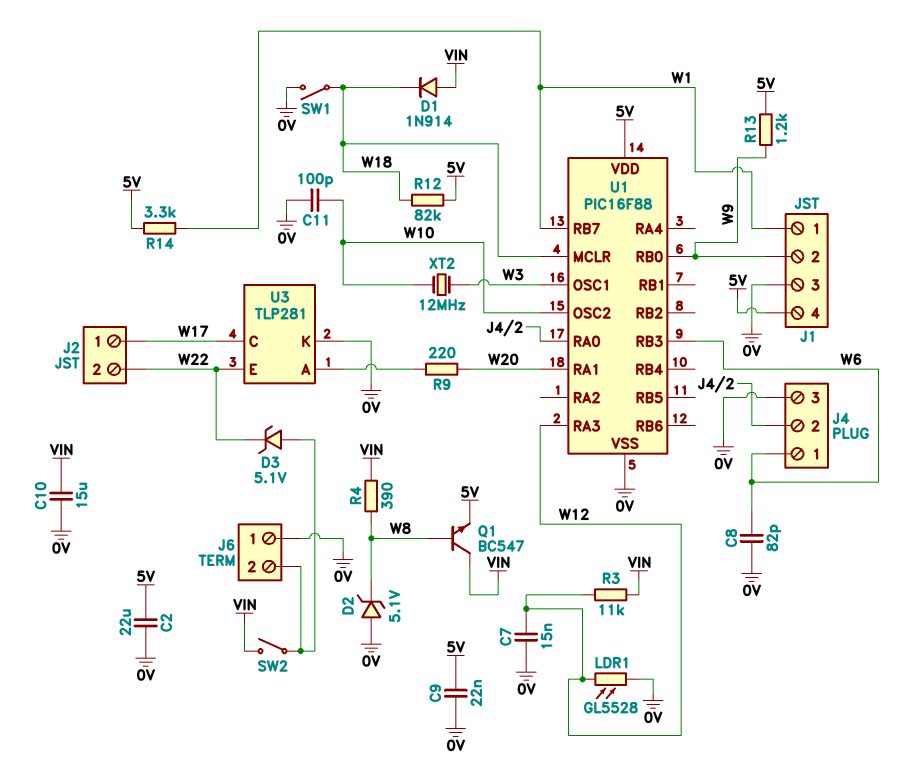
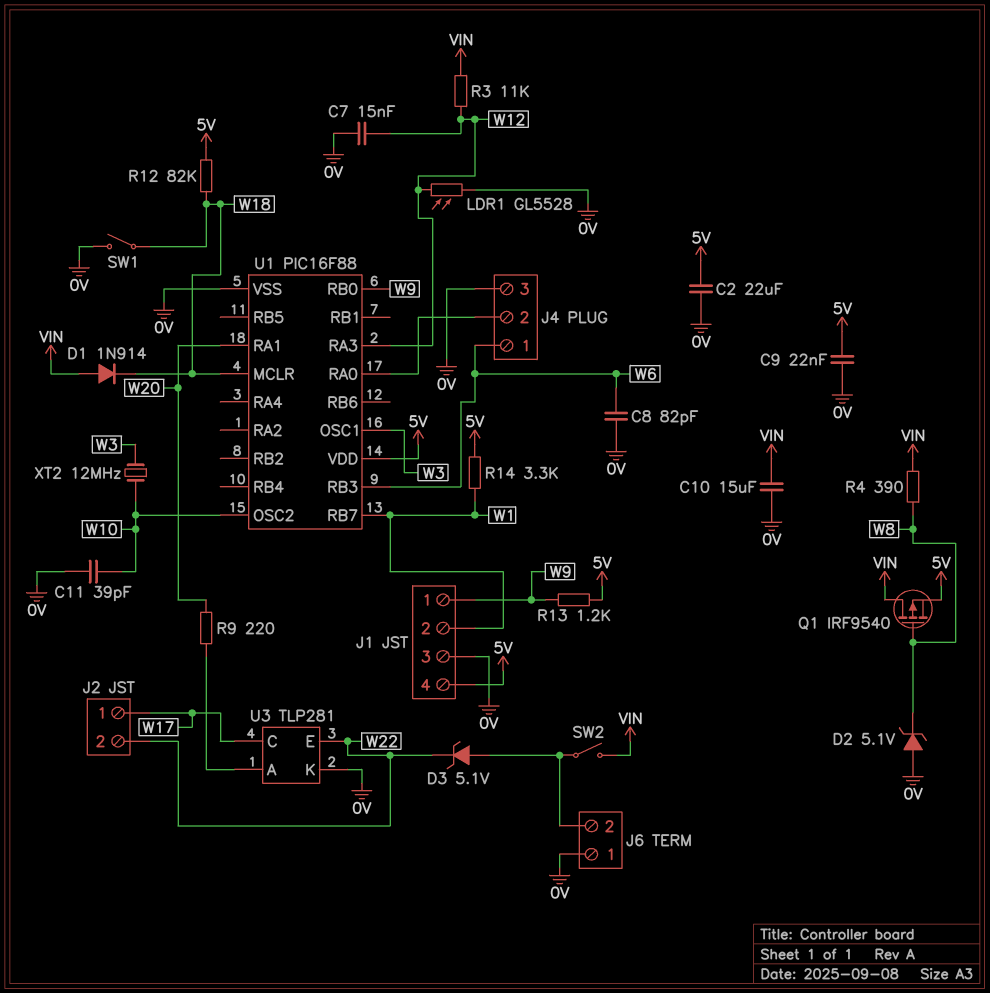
C11: 100pF (0V, W10) -> 39pF (0V, W10)
J1 pin 1: W1 -> W9
J1 pin 2: W9 -> W1
Q1: NPN BC547 (B W8, C VIN, E 5V) -> PMOS IRF9540 (G W8, D VIN, S 5V)

